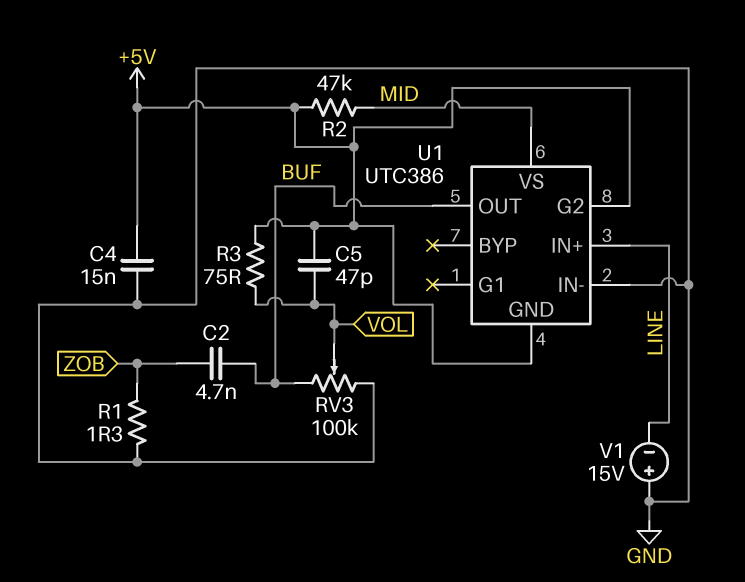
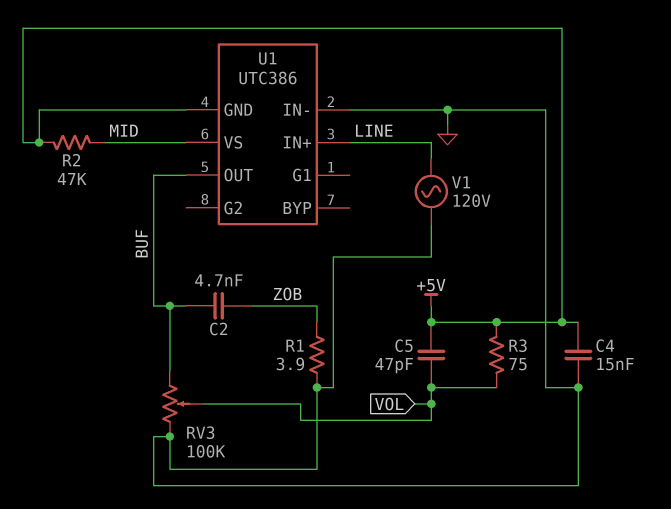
R1: 1.3 (GND, ZOB) -> 3.9 (GND, ZOB)
U1 pin G2: +5V -> none
V1: 15V (plus GND, minus LINE) -> AC 120V (GND, LINE)

